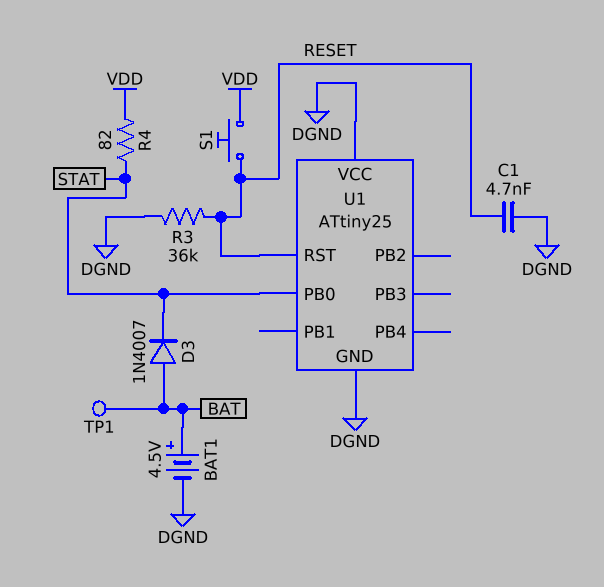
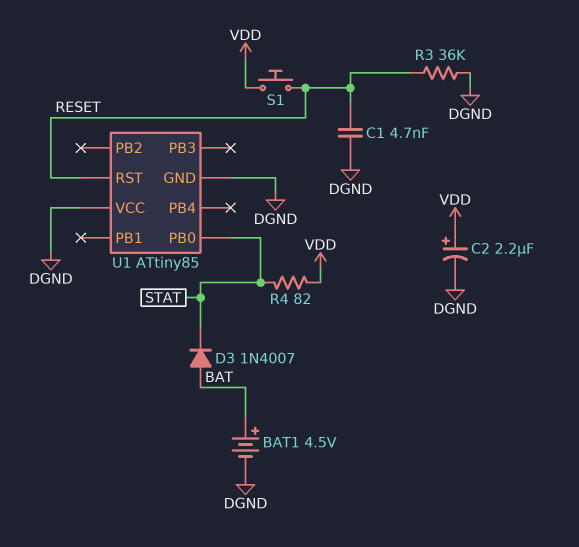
C2: none -> 2.2uF (plus VDD, minus DGND)
TP1: test point (BAT) -> none
U1: ATtiny25 -> ATtiny85

